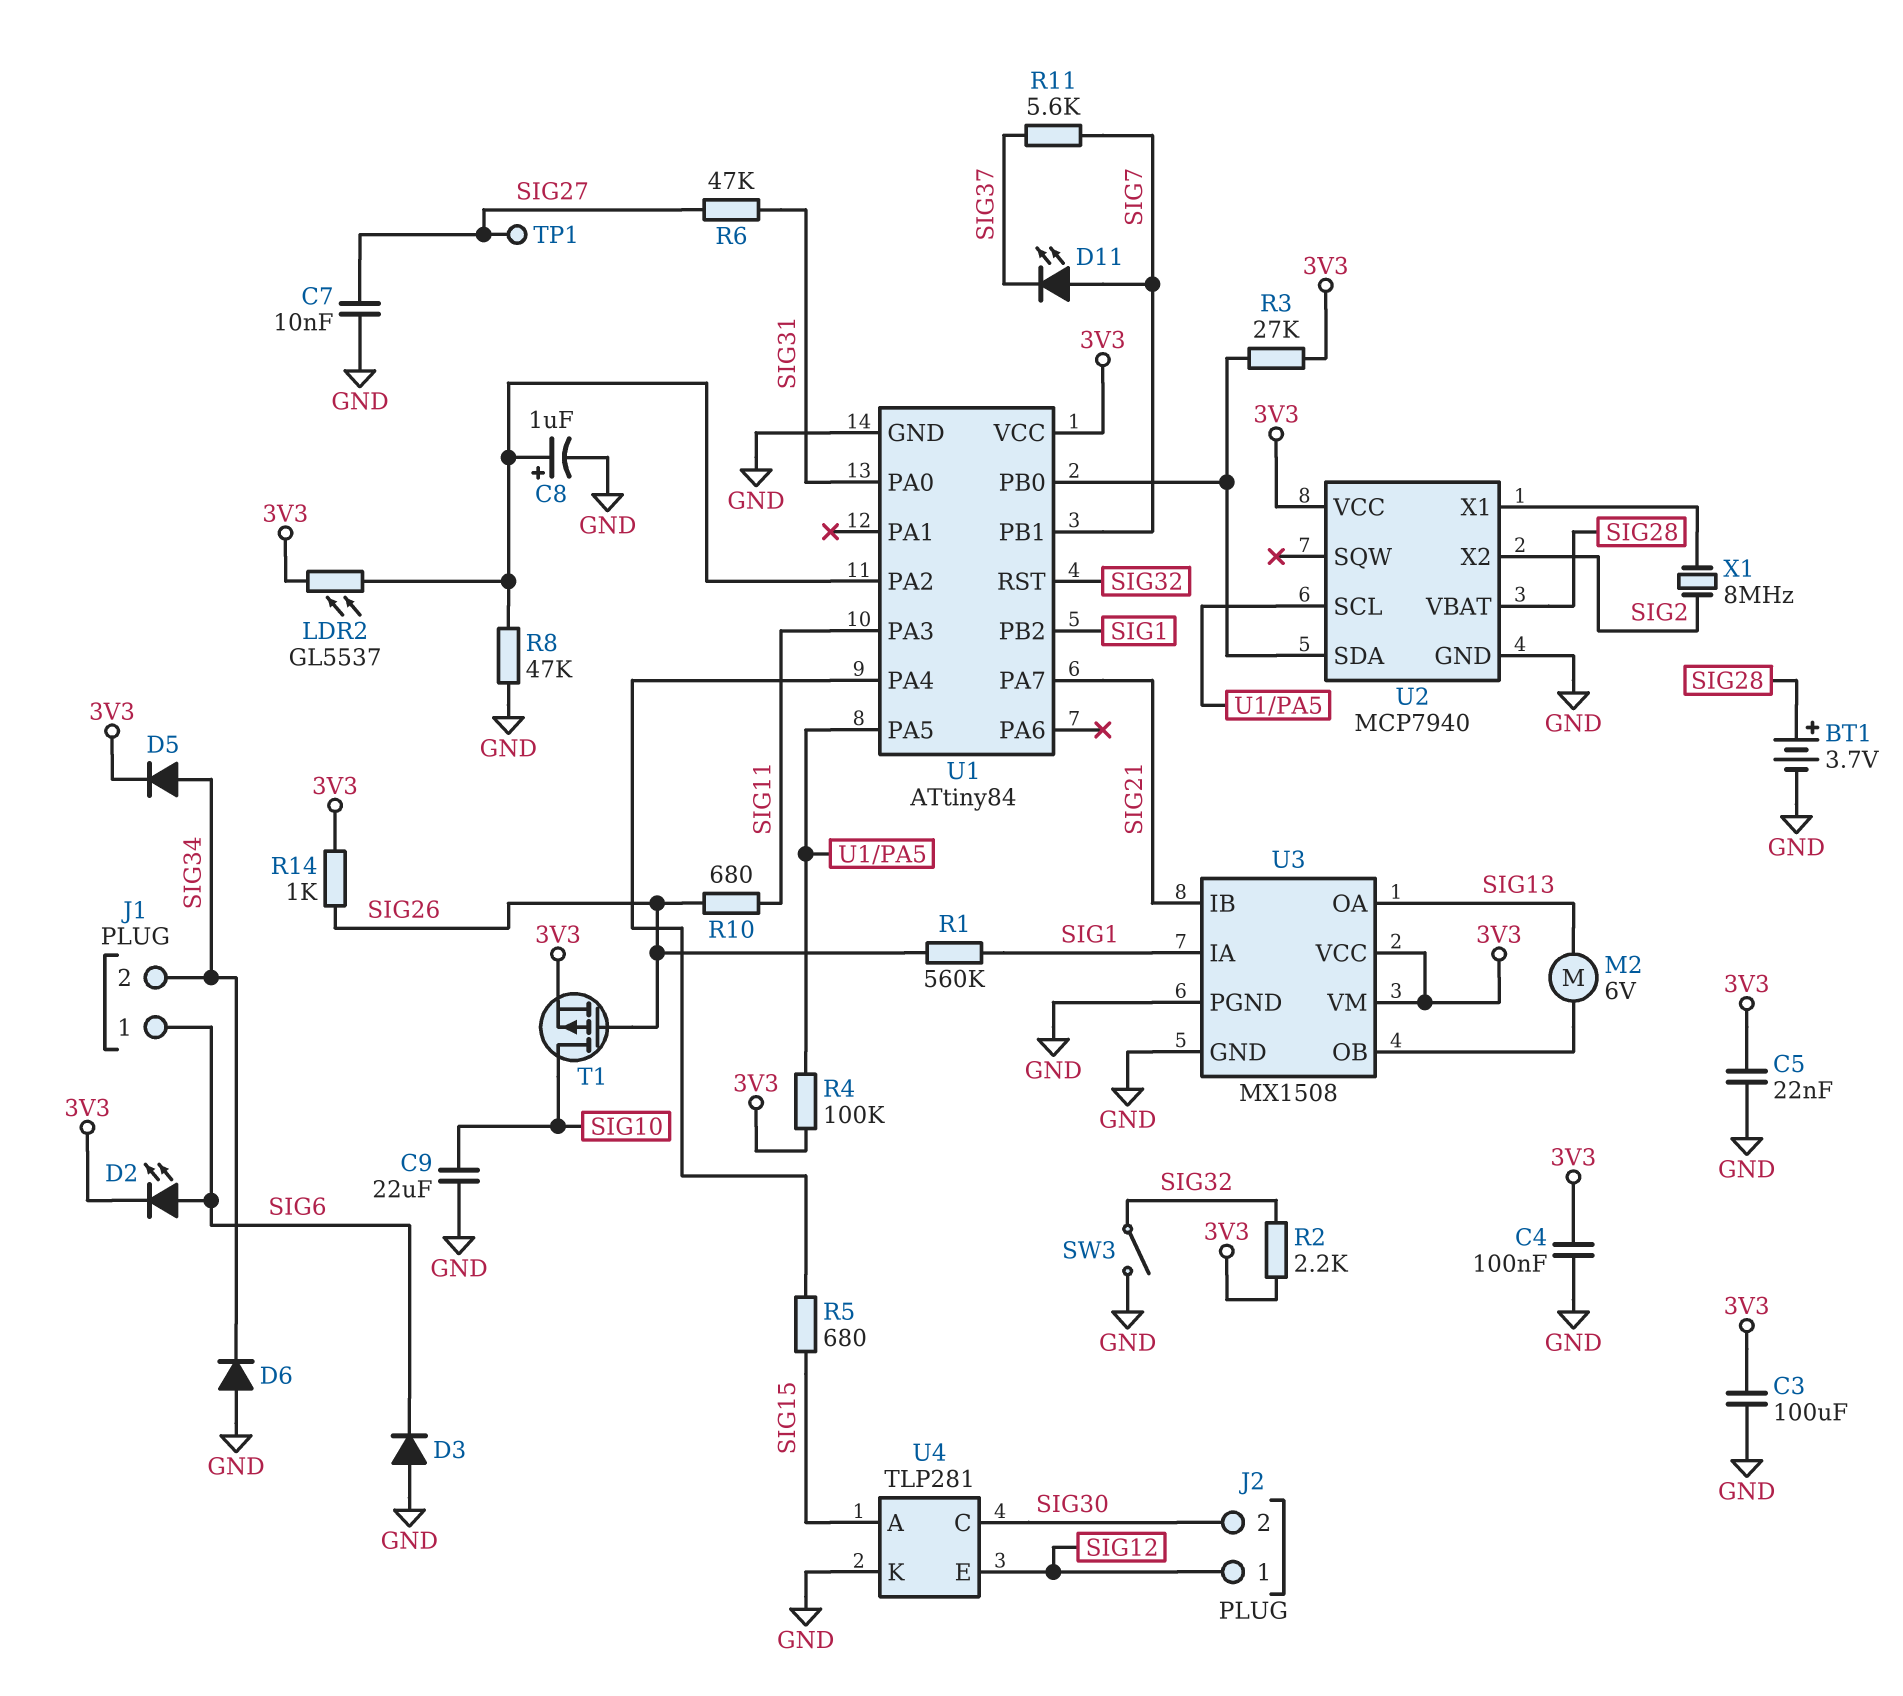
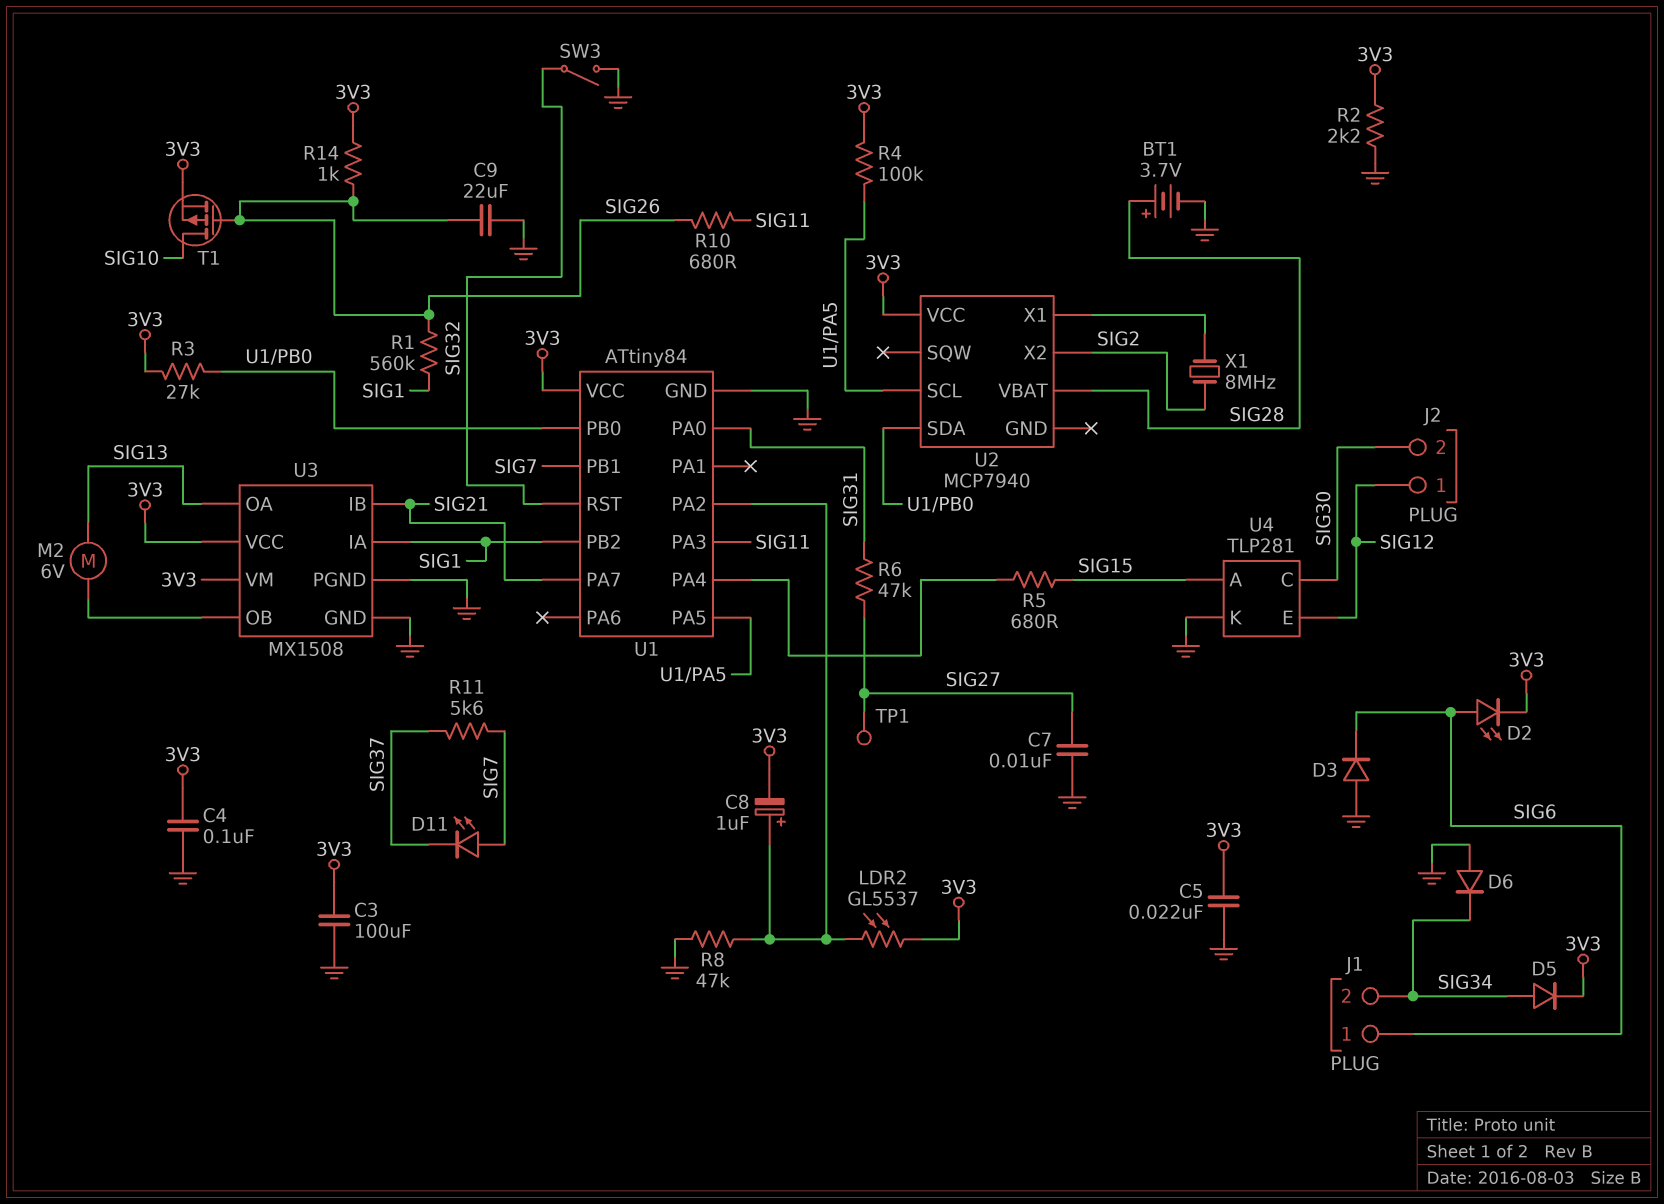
C8: 1uF (plus U1/PA2, minus GND) -> 1uF (plus U1/PA2, minus 3V3)
C9: 22uF (GND, SIG10) -> 22uF (GND, SIG26)
R2: 2.2k (3V3, SIG32) -> 2.2k (3V3, GND)
U2 pin GND: GND -> none

